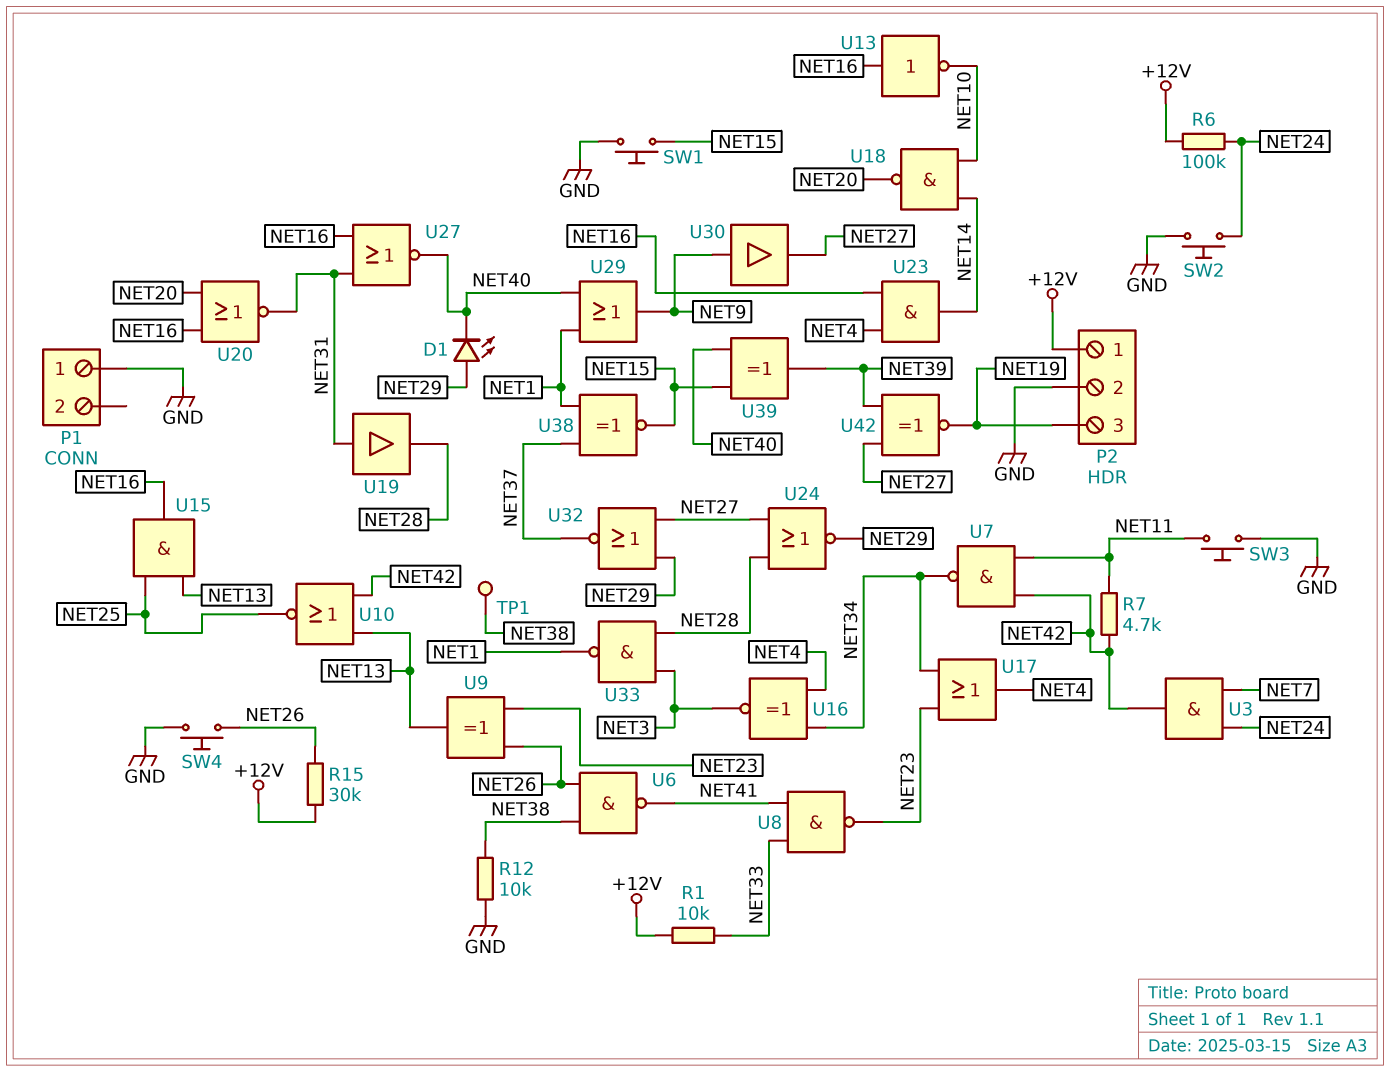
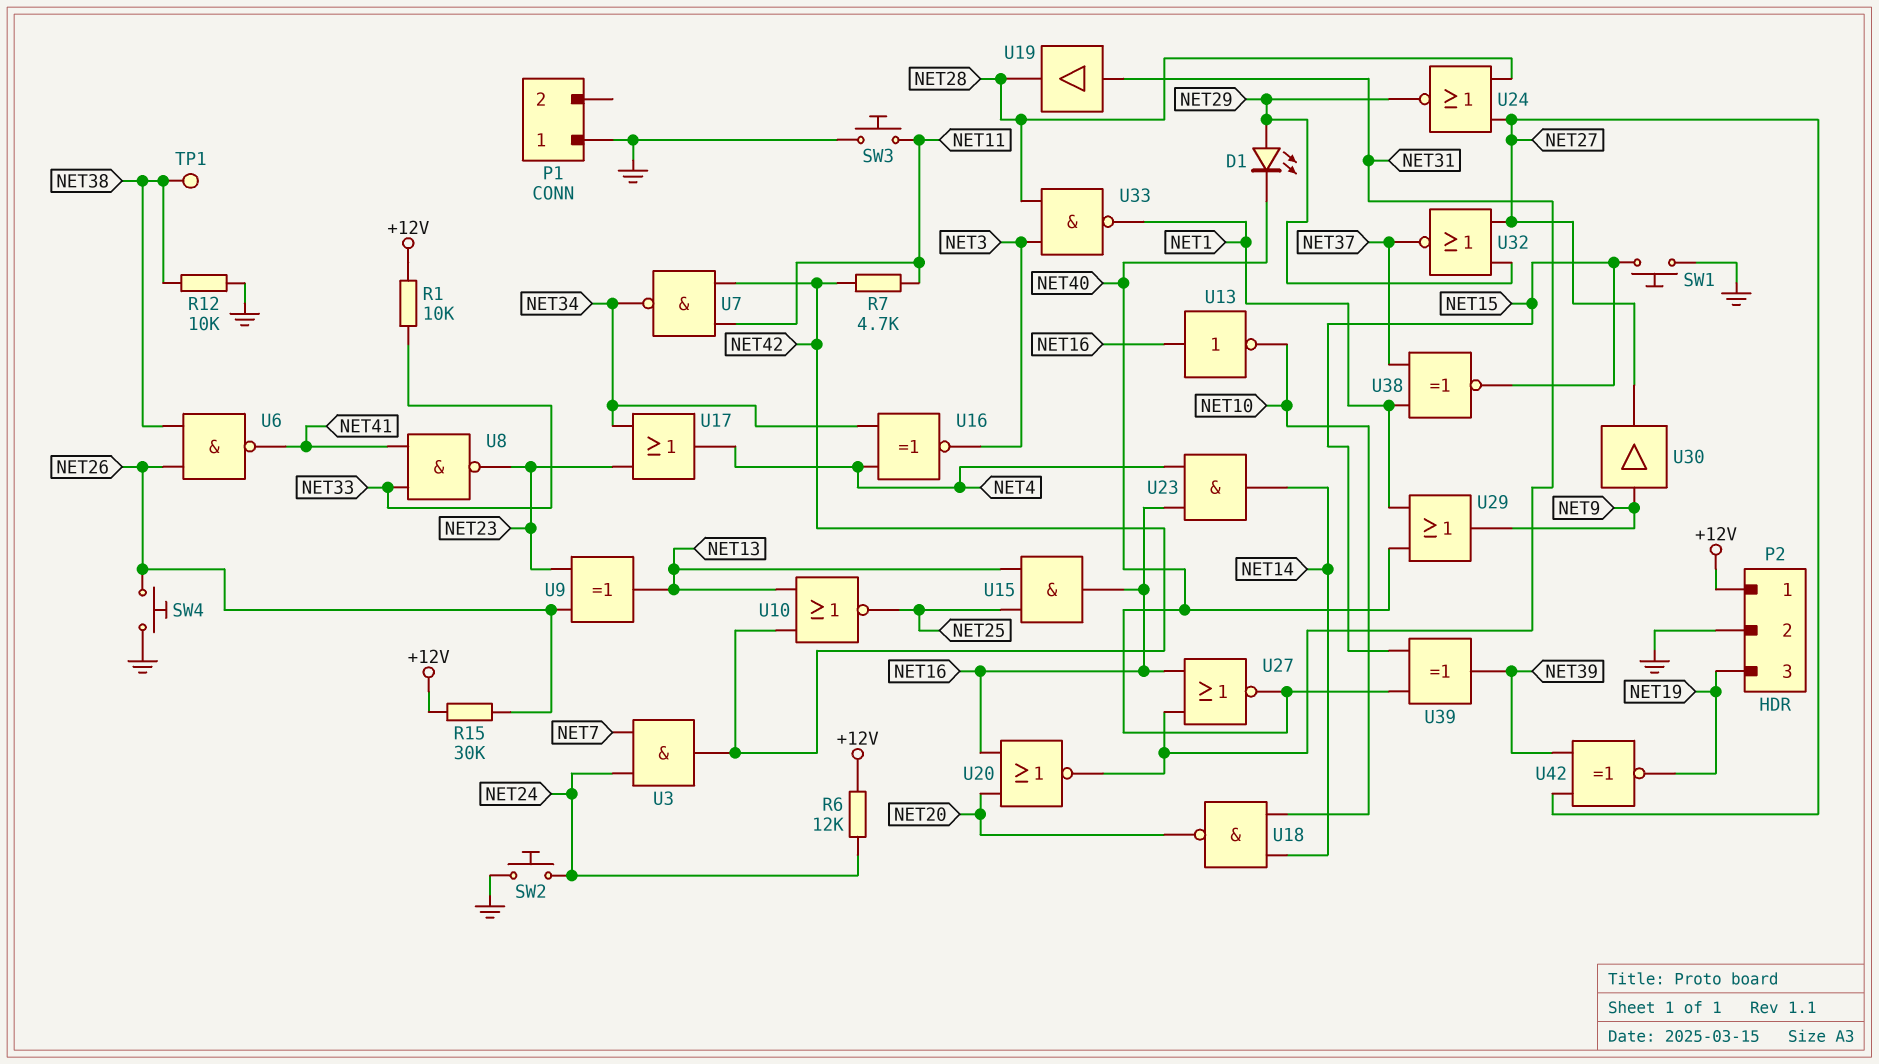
R6: 100k (+12V, NET24) -> 12k (+12V, NET24)

